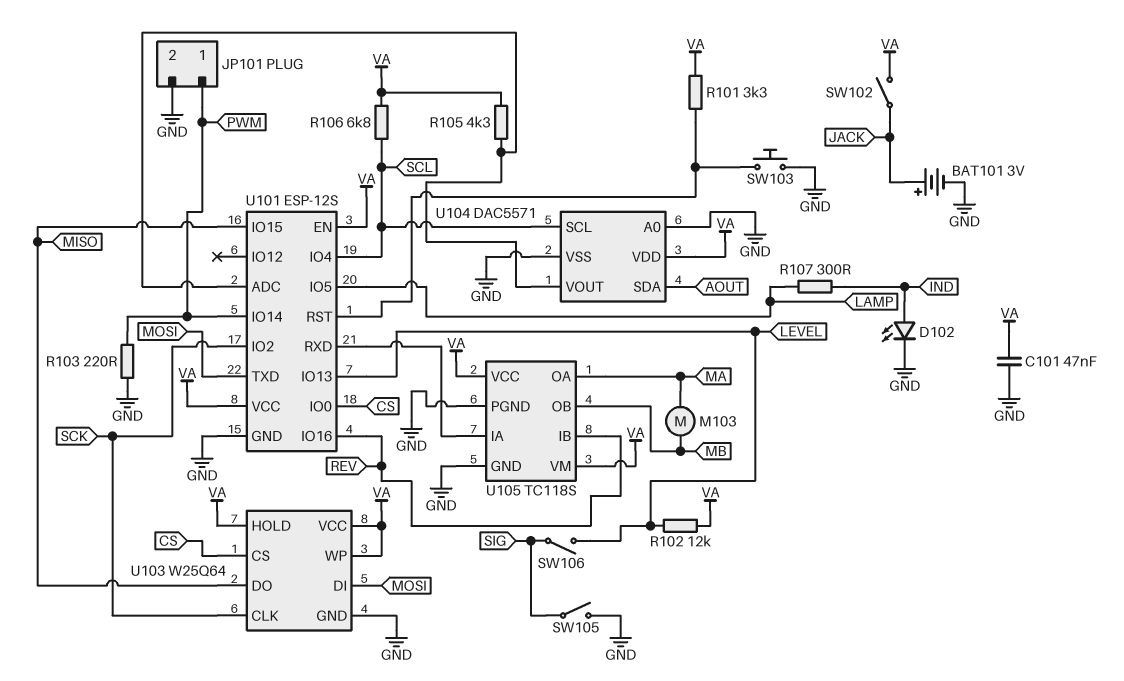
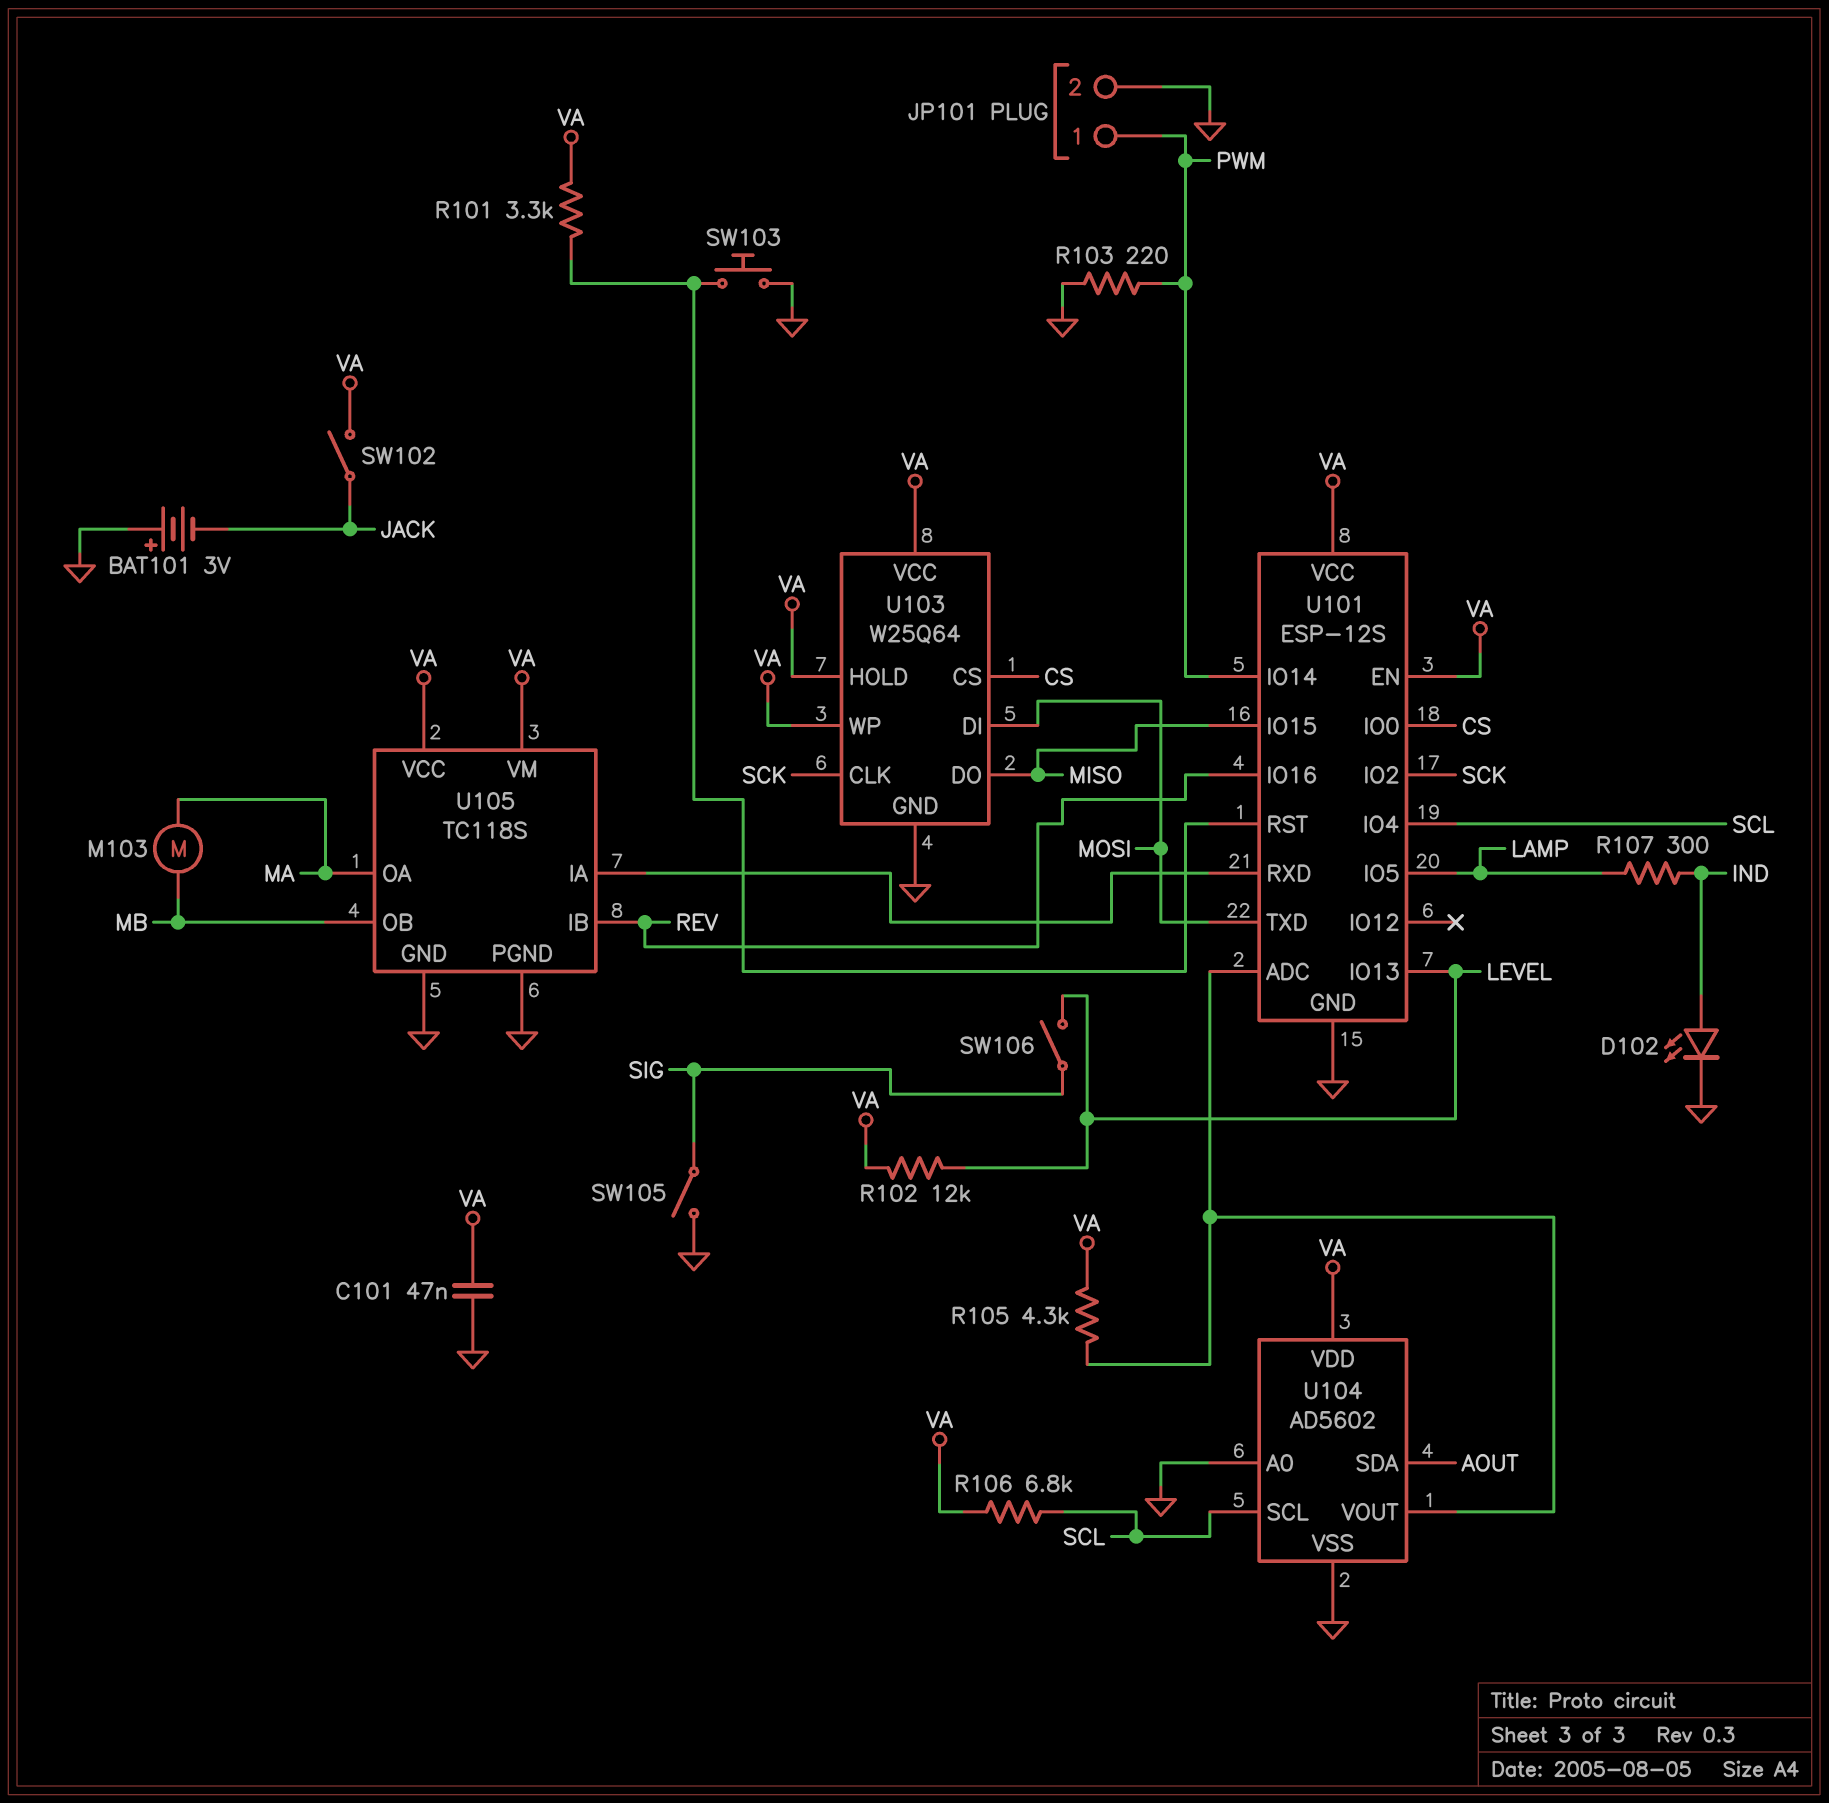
BAT101: 3V (plus JACK, minus GND) -> 3V (plus GND, minus JACK)
U104: DAC5571 -> AD5602

